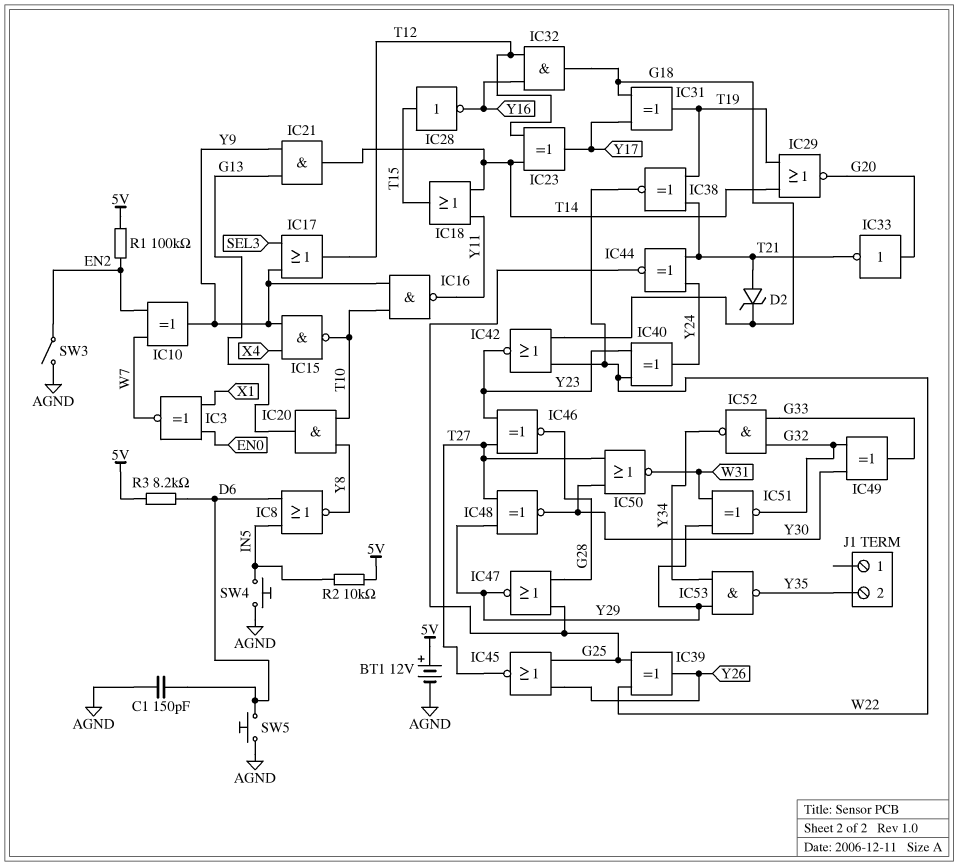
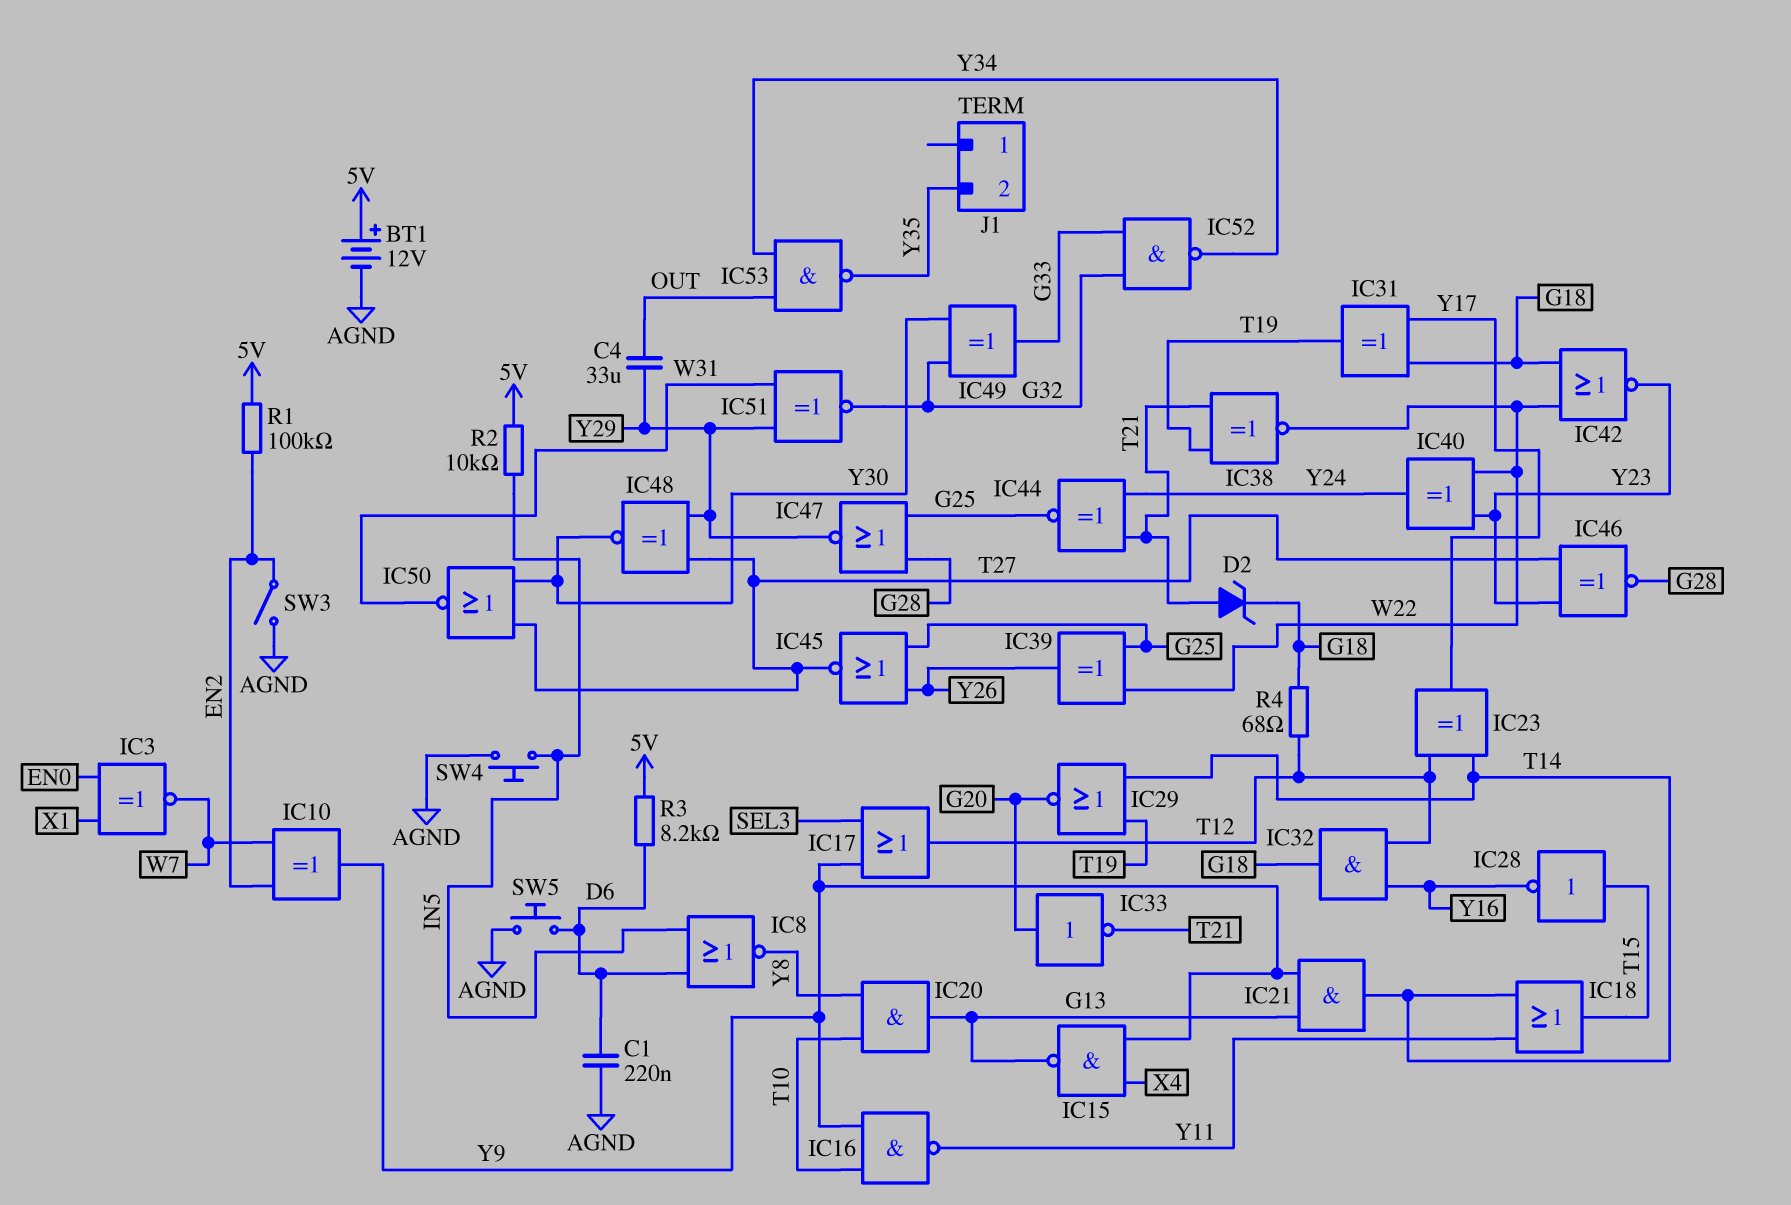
C1: 150pF (AGND, D6) -> 220nF (AGND, D6)
C4: none -> 33uF (OUT, Y29)
IC15: NAND (in X4, in Y9, out T10) -> NAND (in X4, in Y9, out G13)
IC53: NAND (in Y29, in Y34, out Y35) -> NAND (in OUT, in Y34, out Y35)
R4: none -> 68 (G18, T12)

